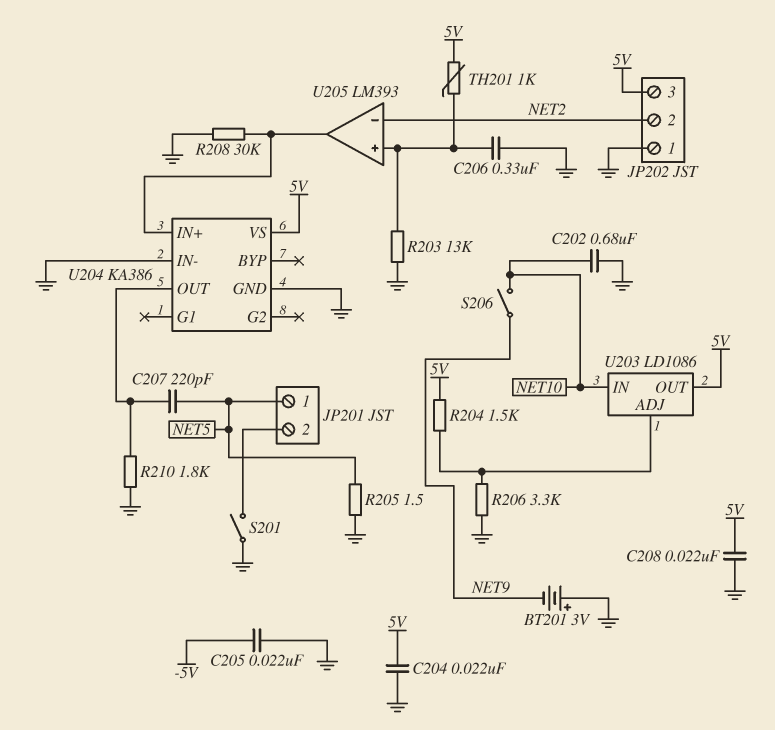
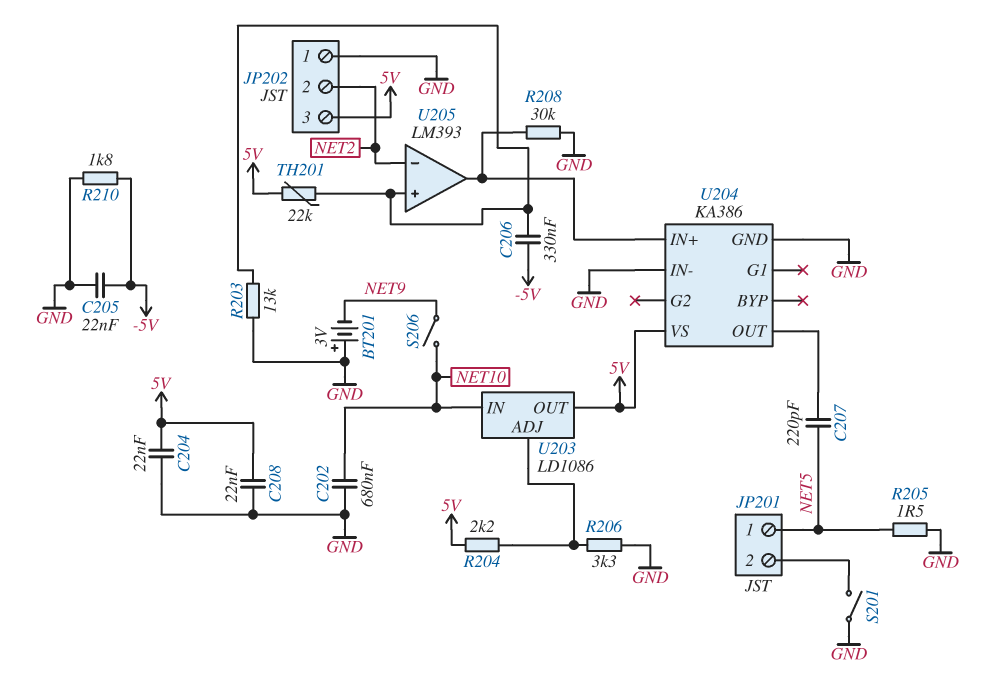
C206: 330nF (GND, U205/in+) -> 330nF (-5V, U205/in+)
R204: 1.5k (5V, U203/ADJ) -> 2.2k (5V, U203/ADJ)
R210: 1.8k (GND, U204/OUT) -> 1.8k (-5V, GND)
TH201: 1k (5V, U205/in+) -> 22k (5V, U205/in+)

